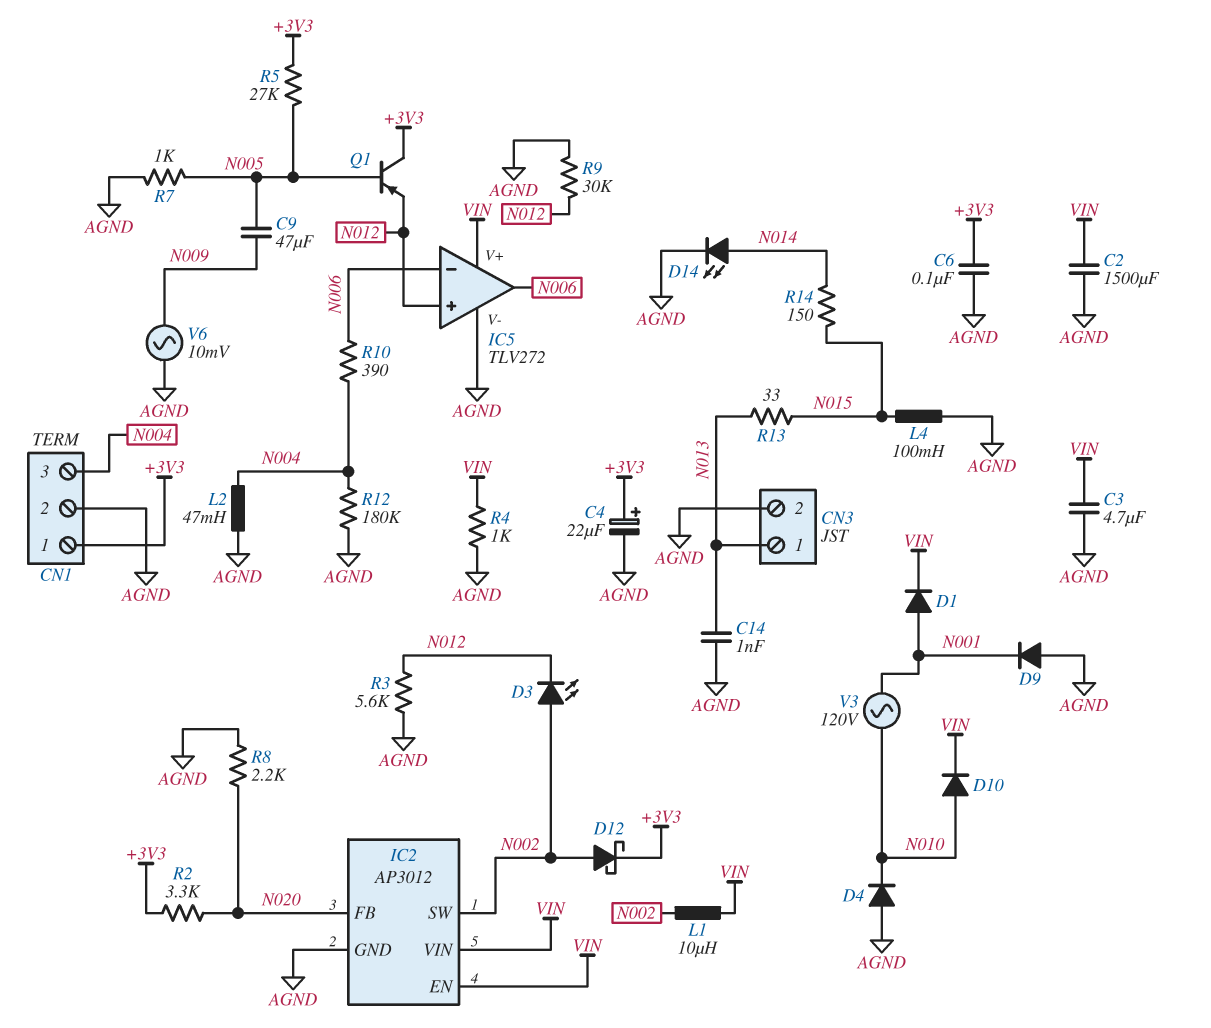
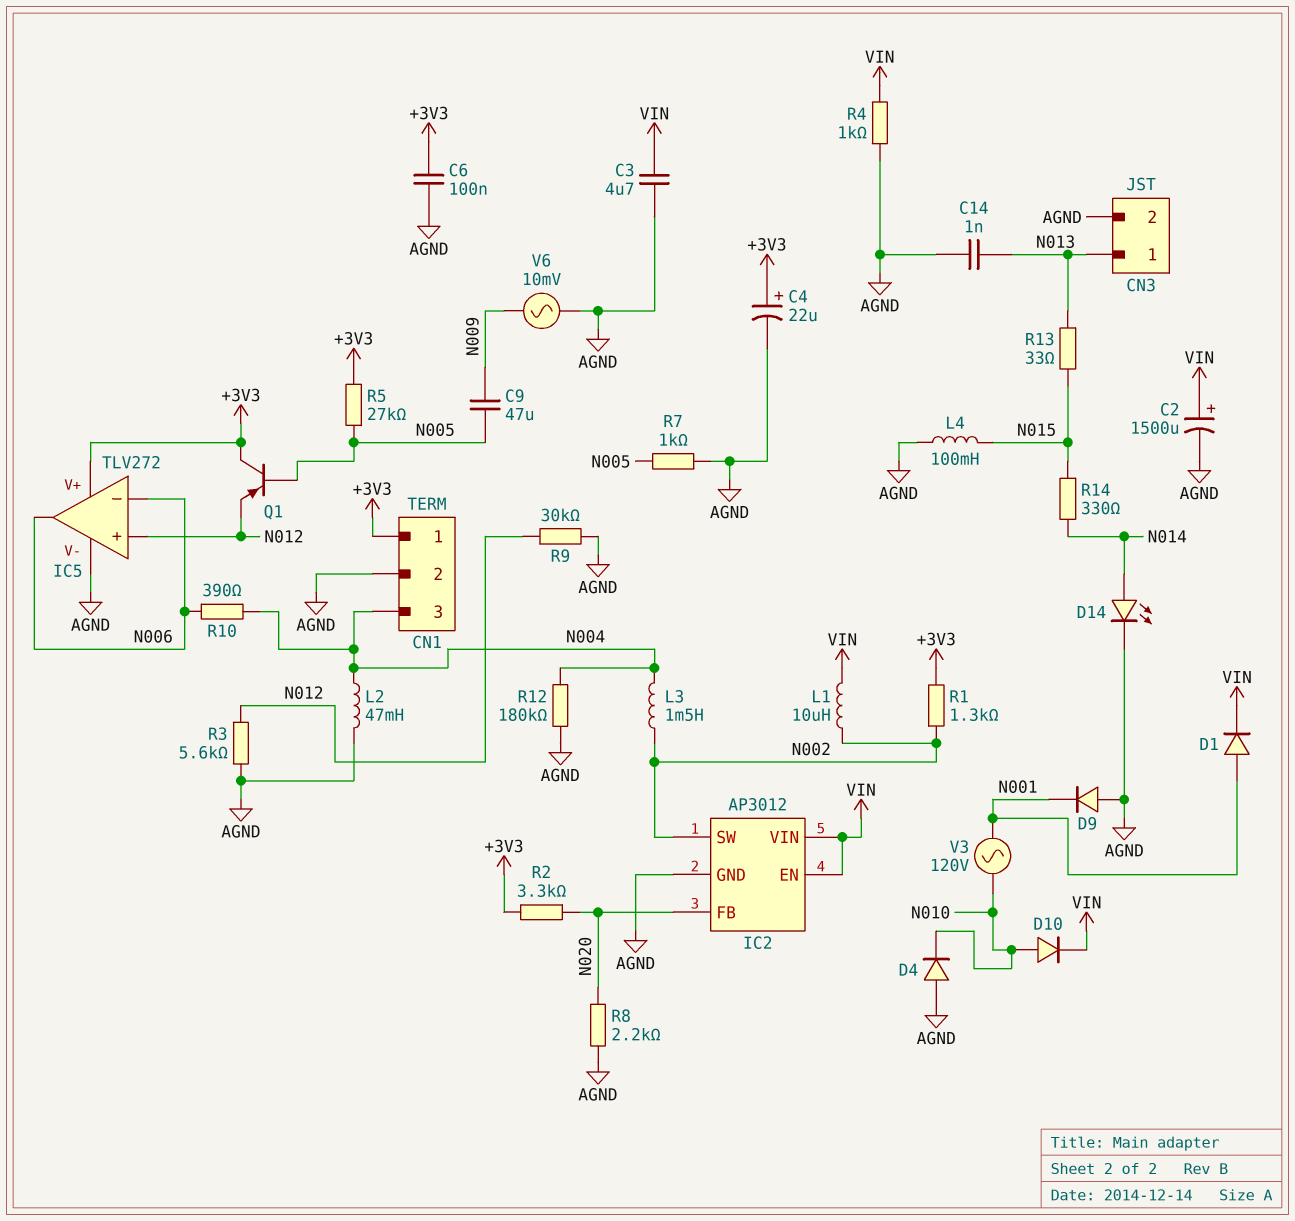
C2: 1500uF (AGND, VIN) -> 1500uF (plus VIN, minus AGND)
D3: LED (A N002, K N012) -> none
D12: schottky (A N002, K +3V3) -> none
IC5 pin V+: VIN -> +3V3
L3: none -> 1.5mH (N002, N004)
R1: none -> 1.3k (+3V3, N002)
R14: 150 (N014, N015) -> 330 (N014, N015)

